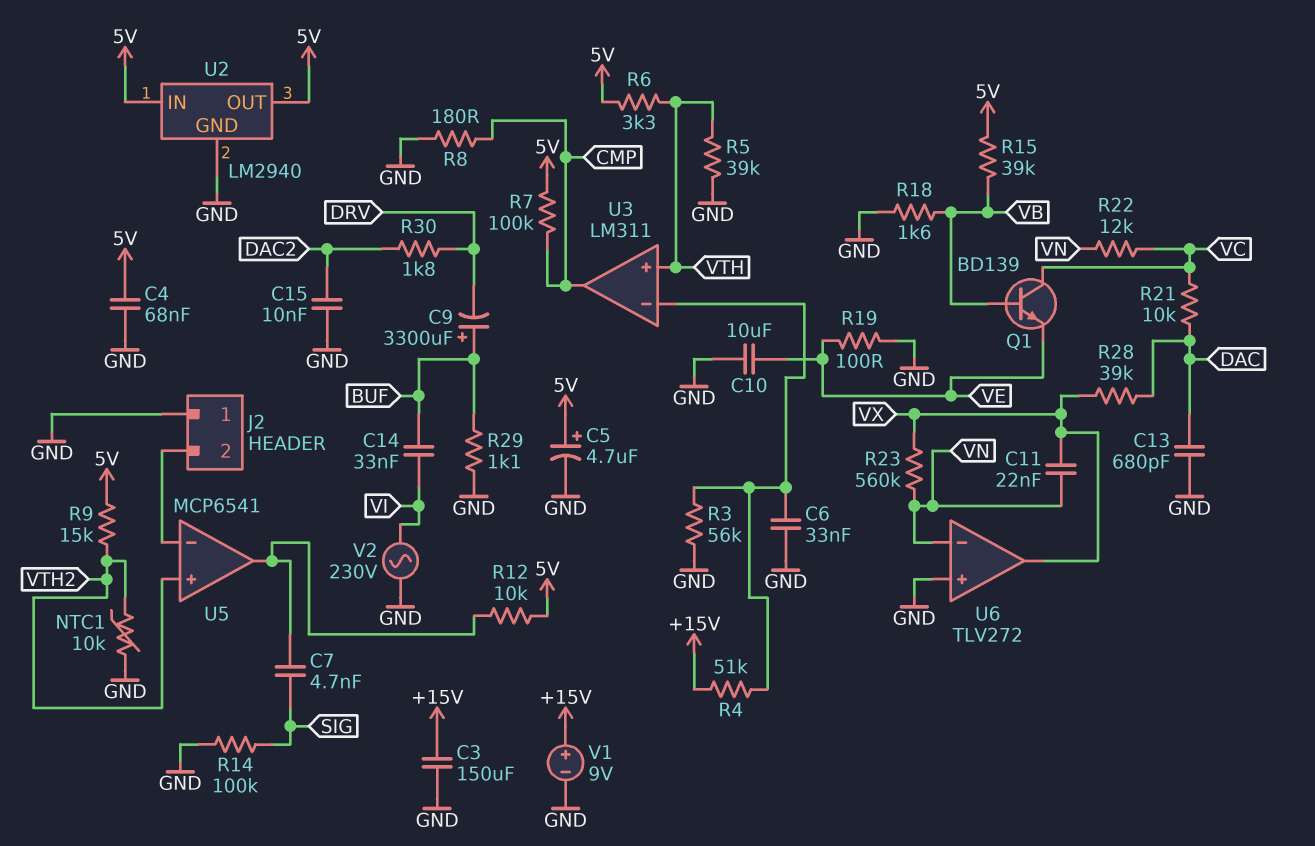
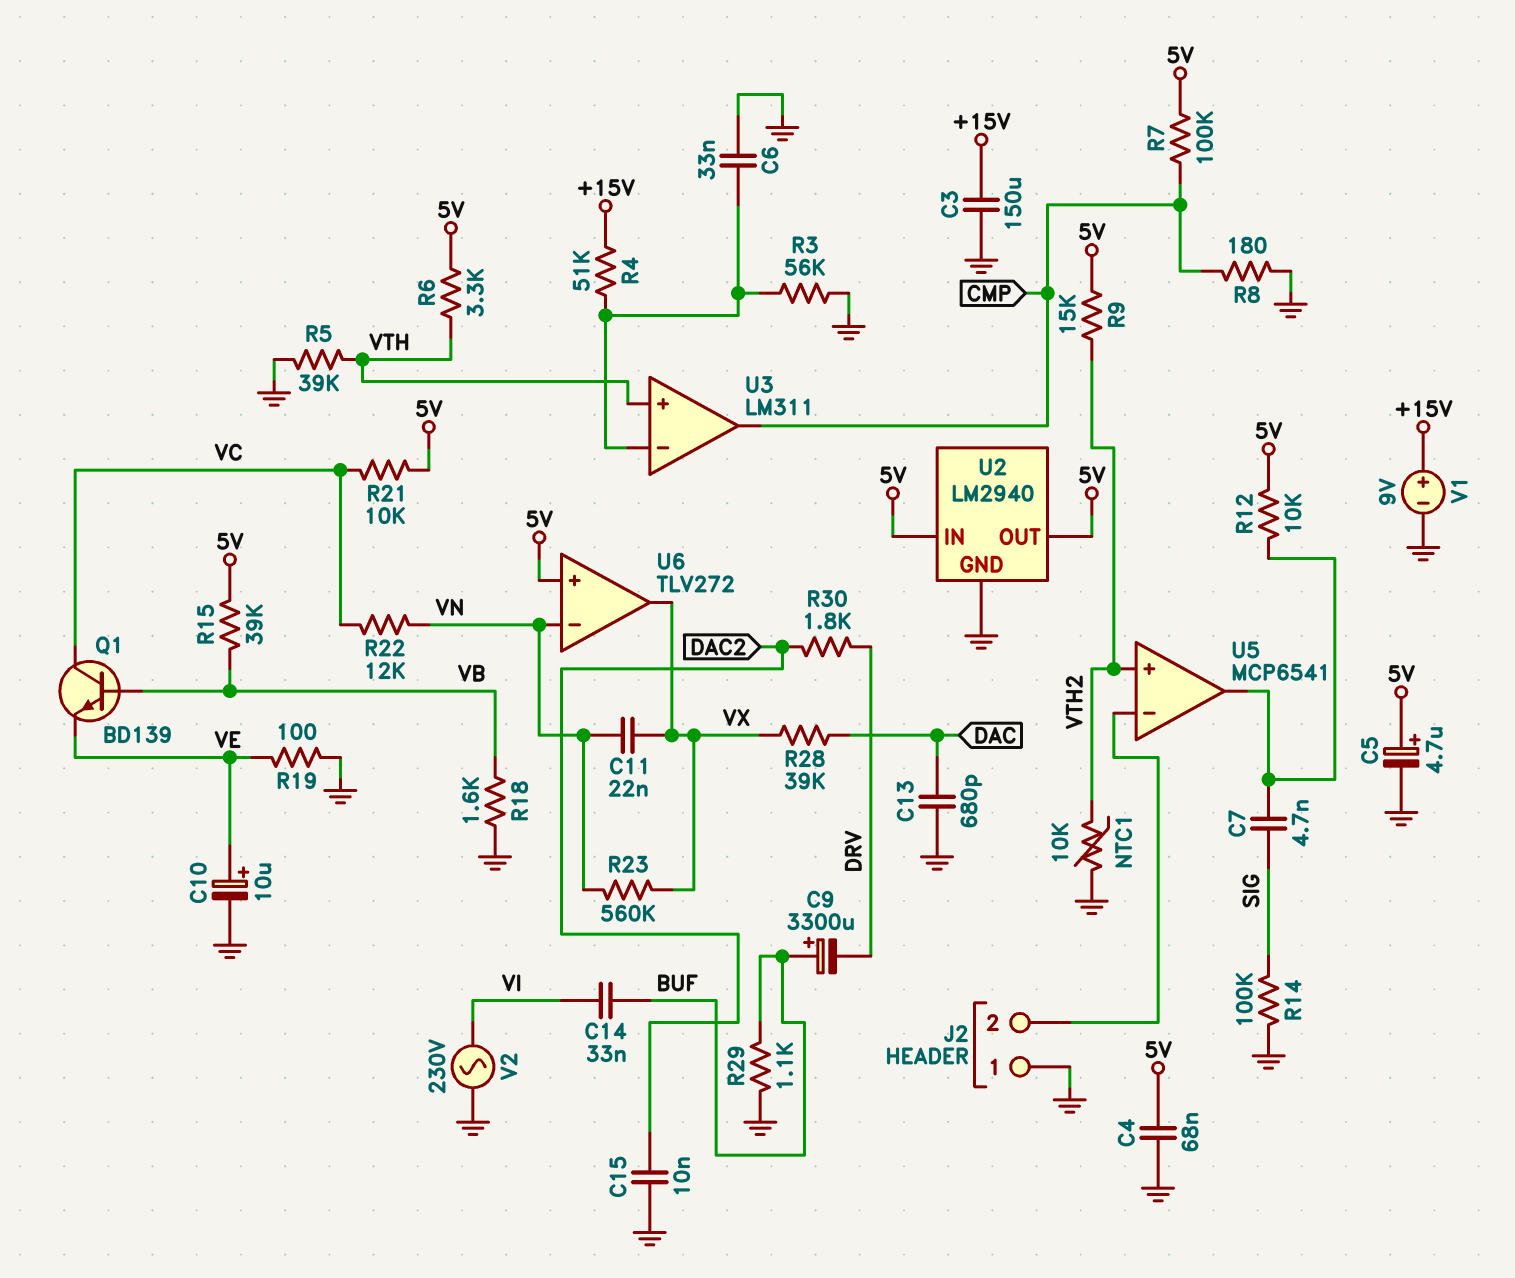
C10: 10uF (GND, VE) -> 10uF (plus VE, minus GND)
R21: 10k (DAC, VC) -> 10k (5V, VC)
U6 pin in+: GND -> 5V

